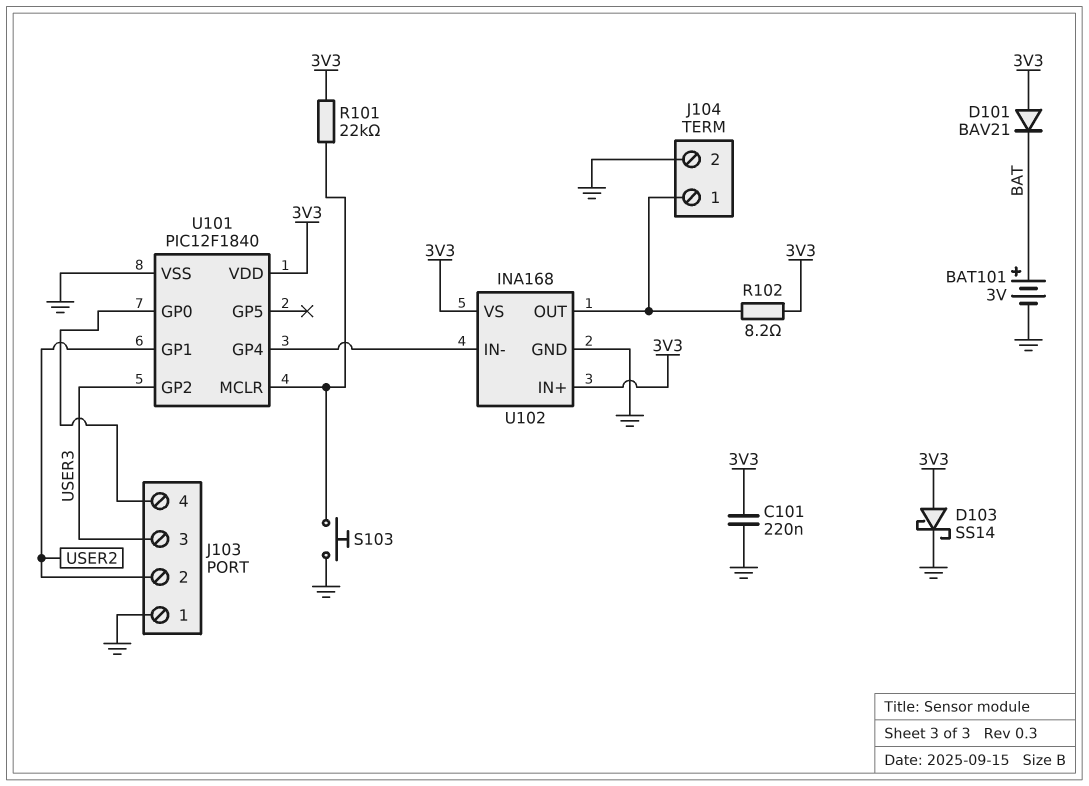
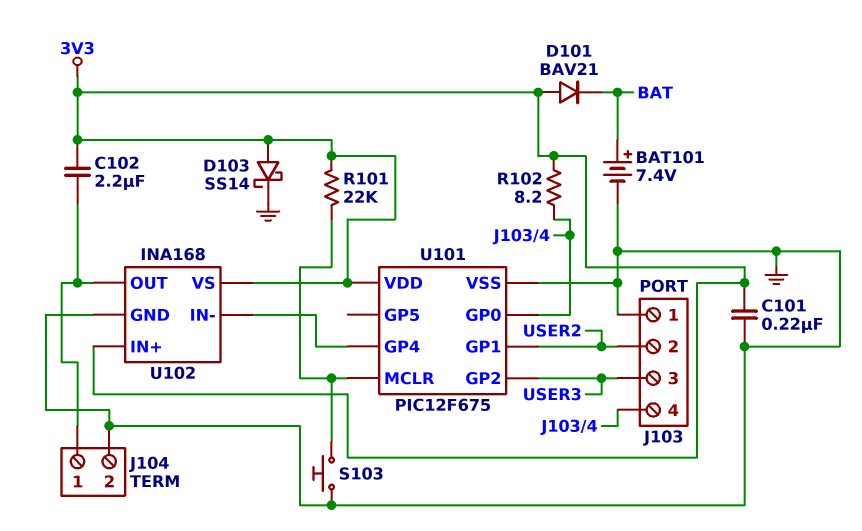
BAT101: 3V (plus BAT, minus GND) -> 7.4V (plus BAT, minus GND)
C102: none -> 2.2uF (3V3, J104/1)
R102: 8.2 (3V3, J104/1) -> 8.2 (3V3, J103/4)
U101: PIC12F1840 -> PIC12F675

